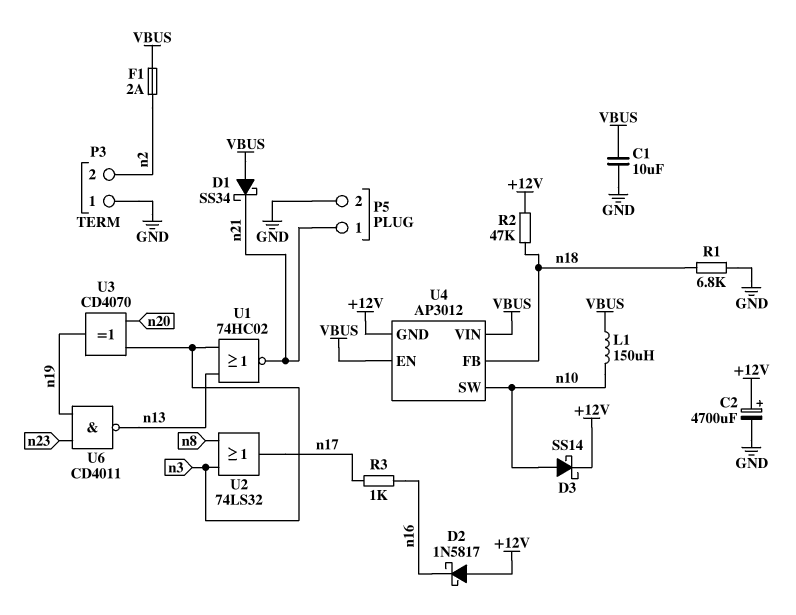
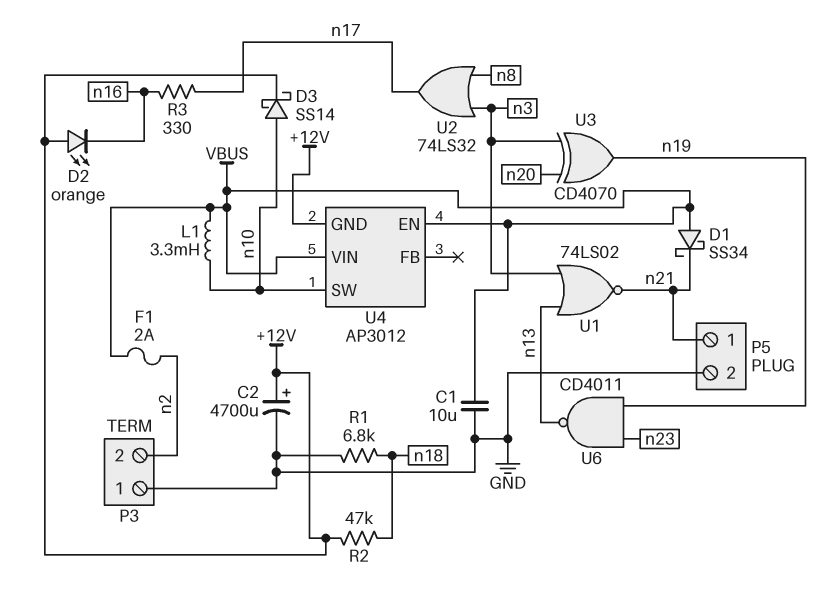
D2: schottky 1N5817 (A +12V, K n16) -> LED orange (A +12V, K n16)
L1: 150uH (VBUS, n10) -> 3.3mH (VBUS, n10)
R3: 1k (n16, n17) -> 330 (n16, n17)
U1: NOR 74HC02 (in n3, in n13, out n21) -> NOR 74LS02 (in n3, in n13, out n21)
U4 pin FB: n18 -> none

